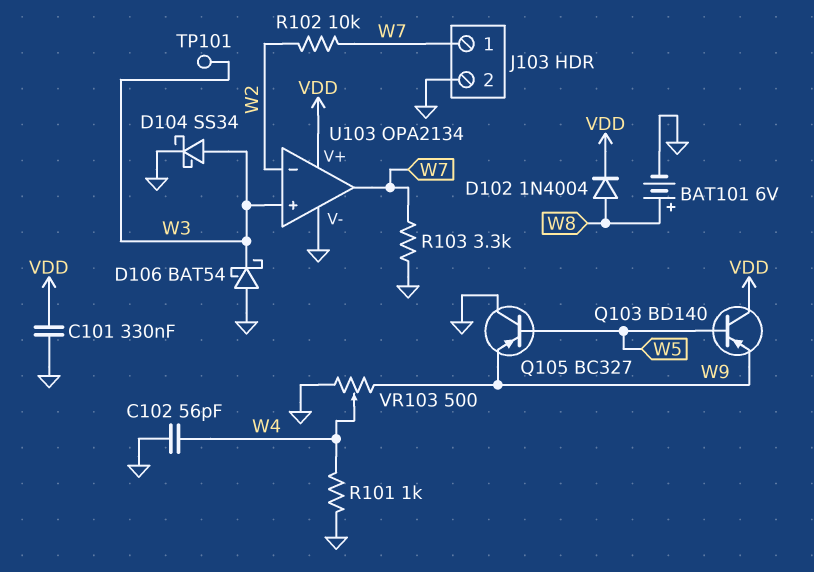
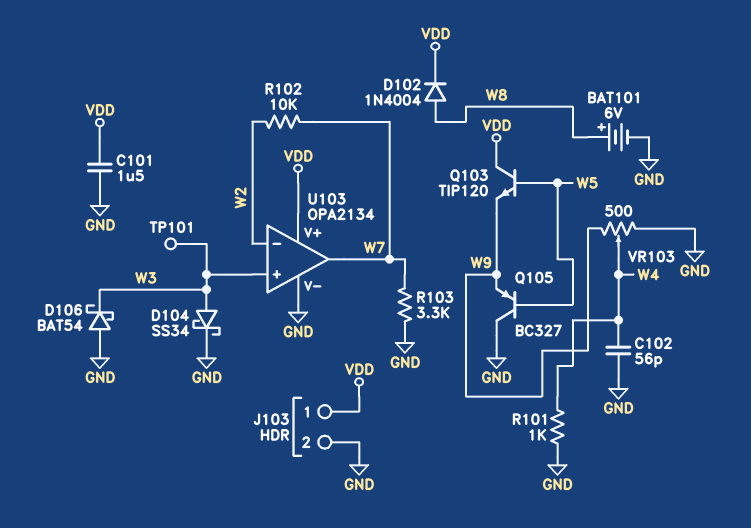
C101: 330nF (GND, VDD) -> 1.5uF (GND, VDD)
J103 pin 1: W7 -> VDD
Q103: PNP BD140 (B W5, C VDD, E W9) -> NPN TIP120 (B W5, C VDD, E W9)

